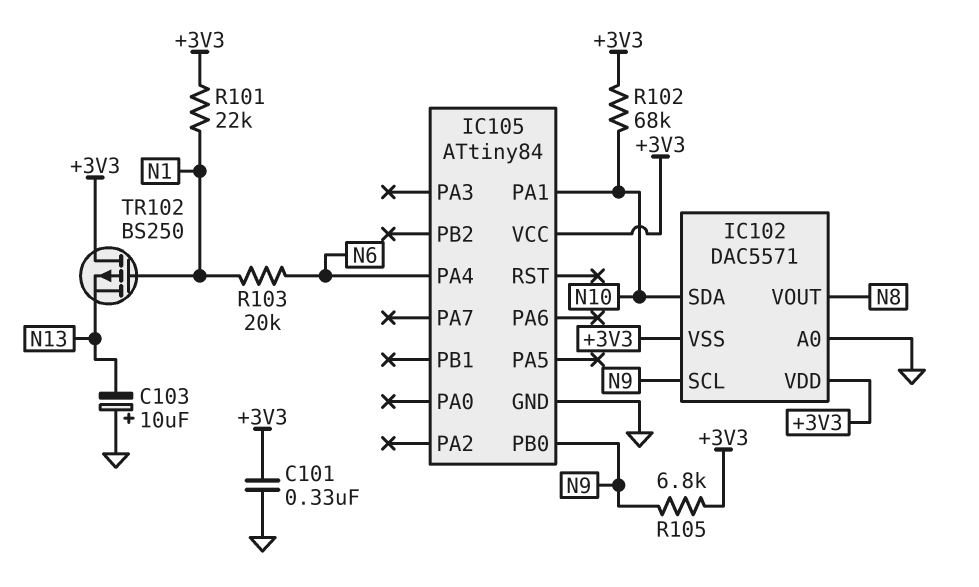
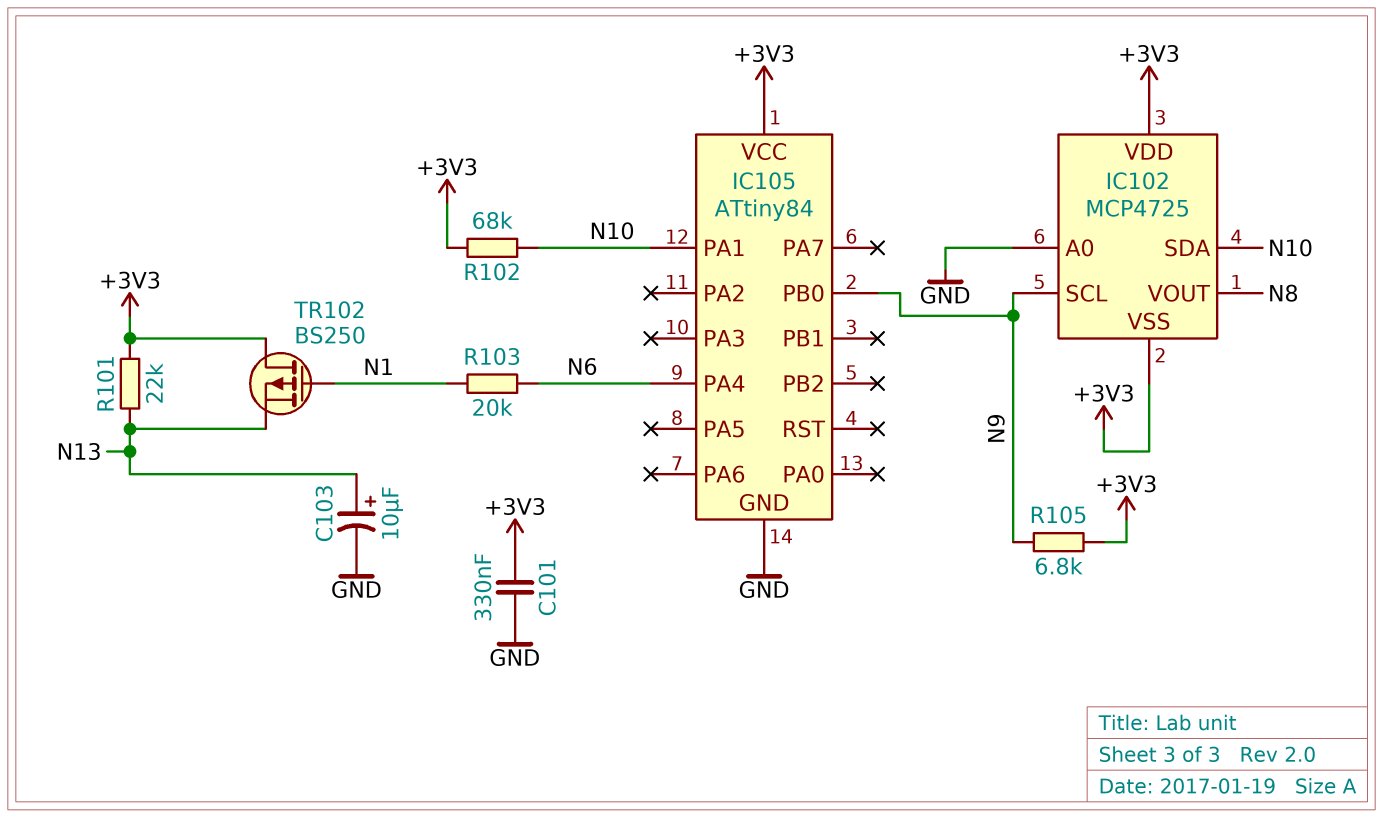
C103: 10uF (plus GND, minus N13) -> 10uF (plus N13, minus GND)
IC102: DAC5571 -> MCP4725
R101: 22k (+3V3, N1) -> 22k (+3V3, N13)

